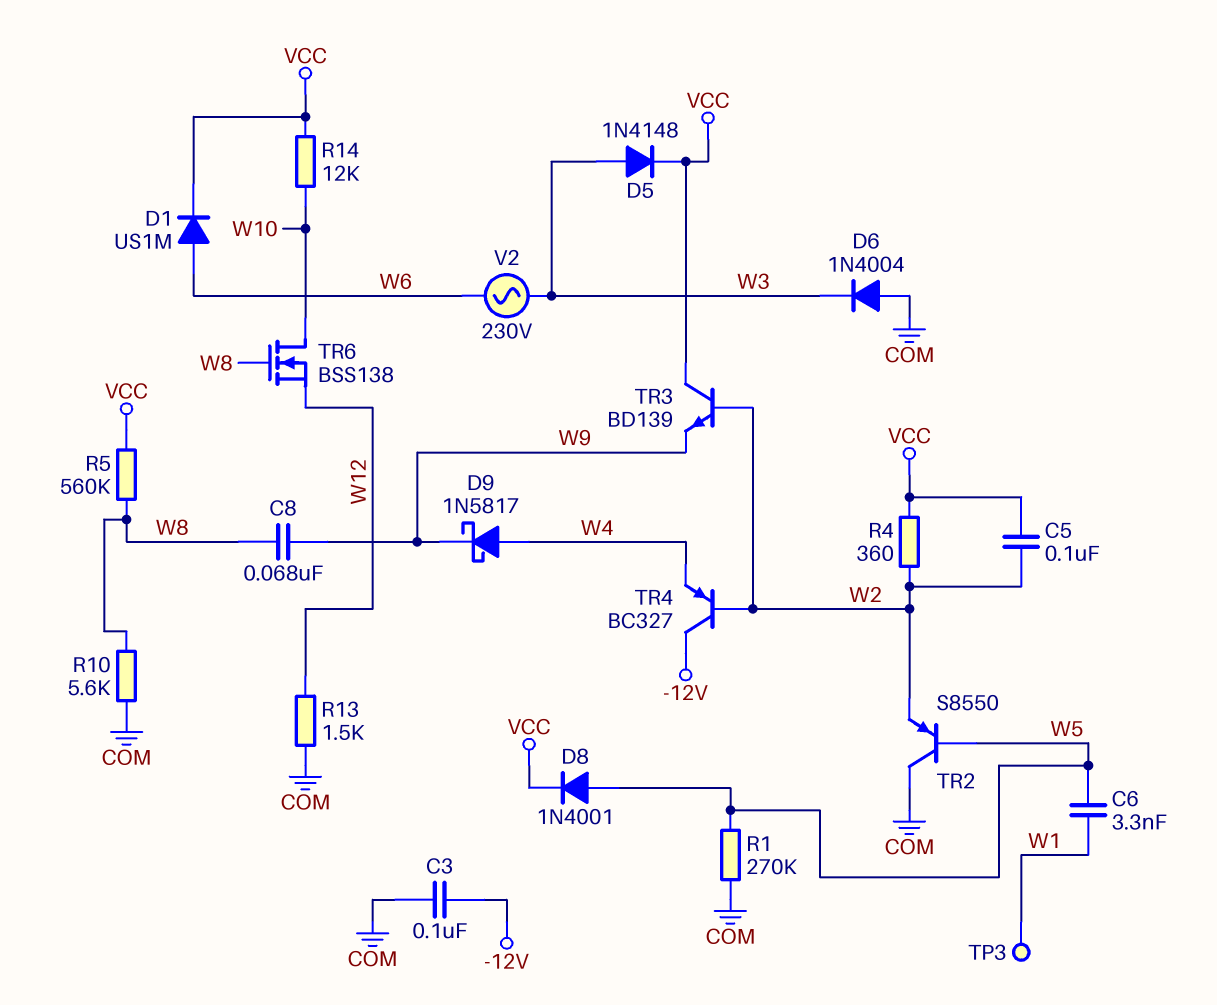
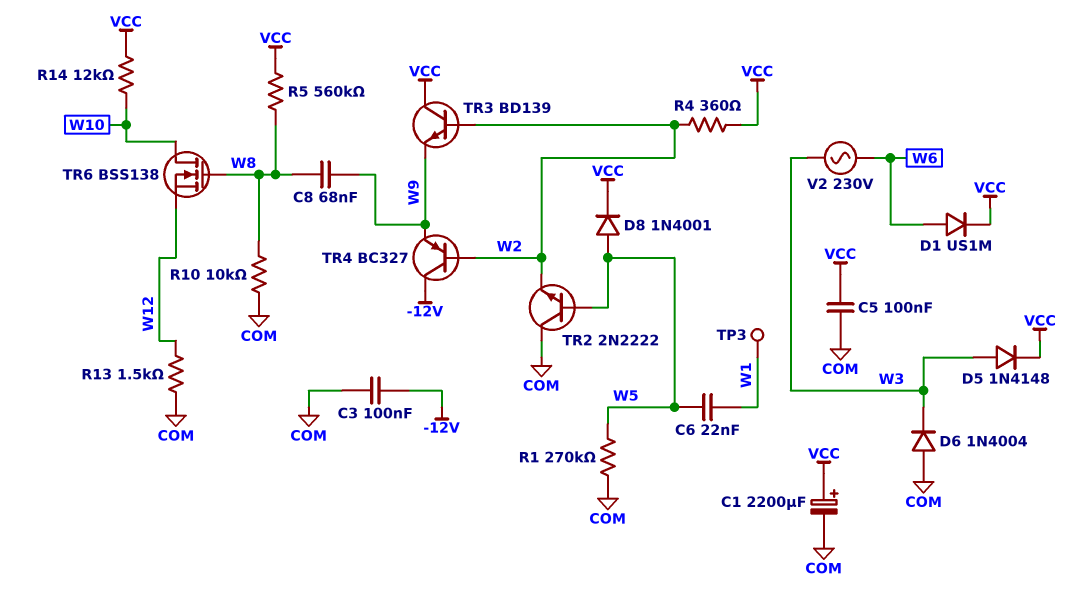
C1: none -> 2200uF (plus VCC, minus COM)
C5: 100nF (VCC, W2) -> 100nF (COM, VCC)
C6: 3.3nF (W1, W5) -> 22nF (W1, W5)
D9: schottky 1N5817 (A W4, K W9) -> none
R10: 5.6k (COM, W8) -> 10k (COM, W8)
TR2: PNP S8550 (B W5, C COM, E W2) -> NPN 2N2222 (B W5, C COM, E W2)
TR4: PNP BC327 (B W2, C -12V, E W4) -> PNP BC327 (B W2, C -12V, E W9)

